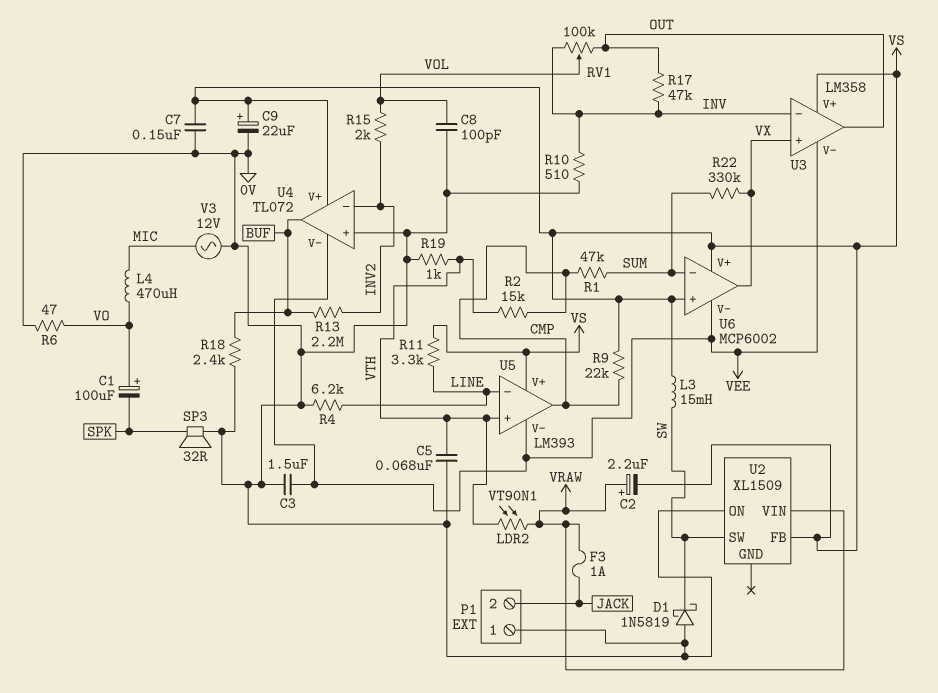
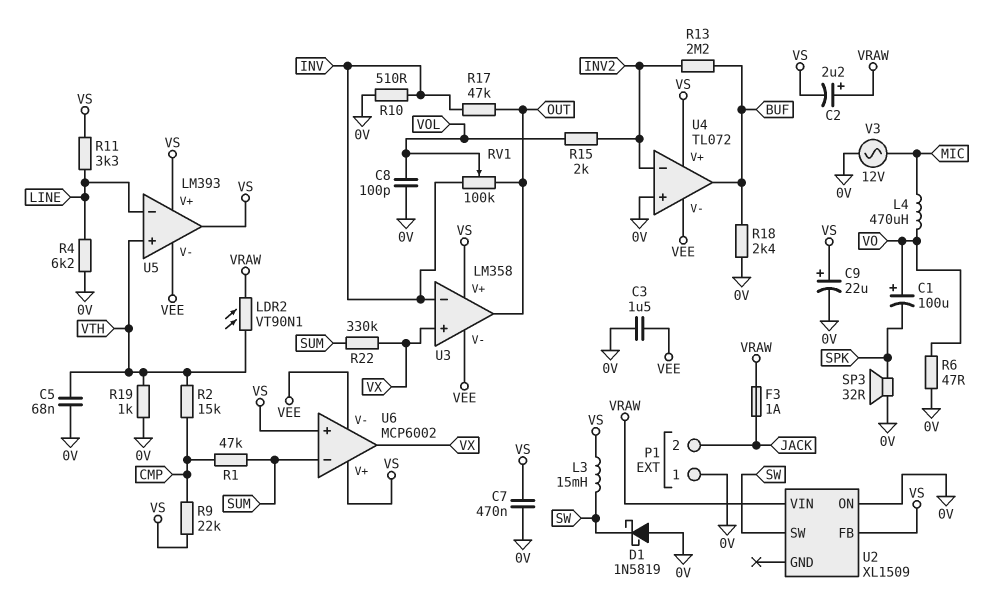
C7: 150nF (0V, VS) -> 470nF (0V, VS)
U5 pin out: CMP -> VS

